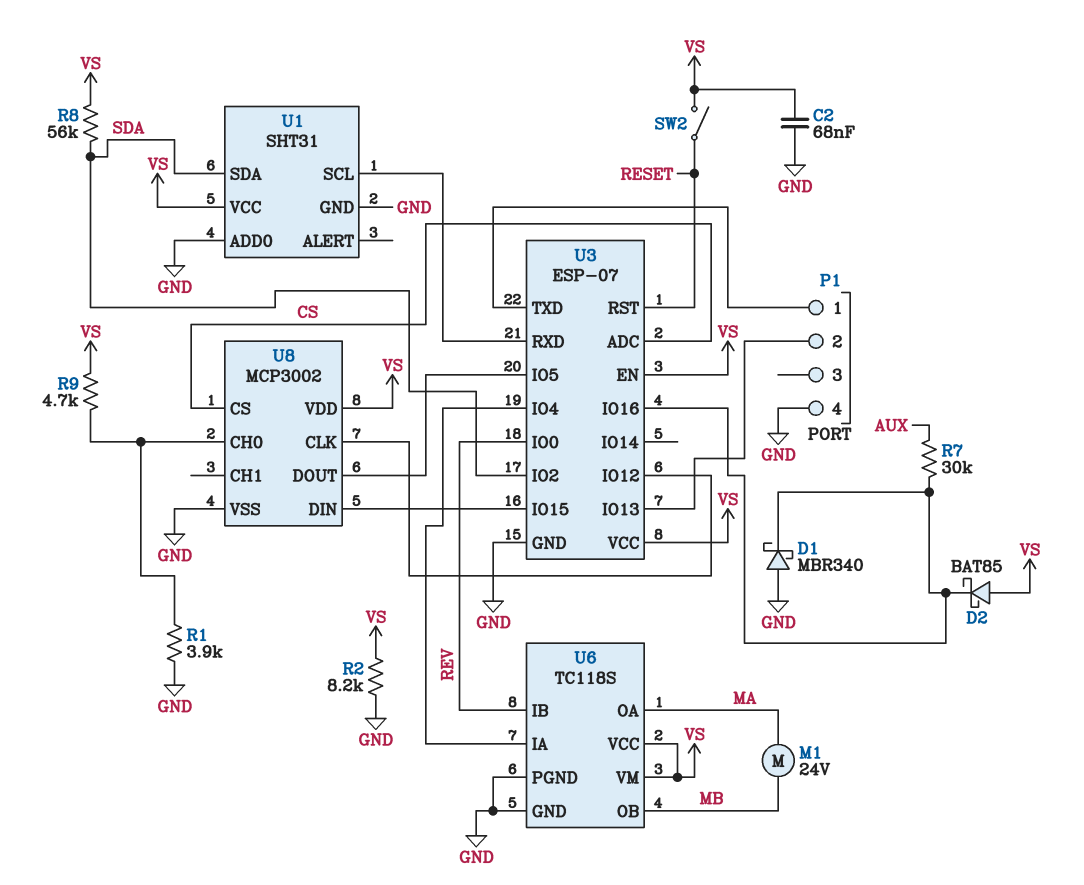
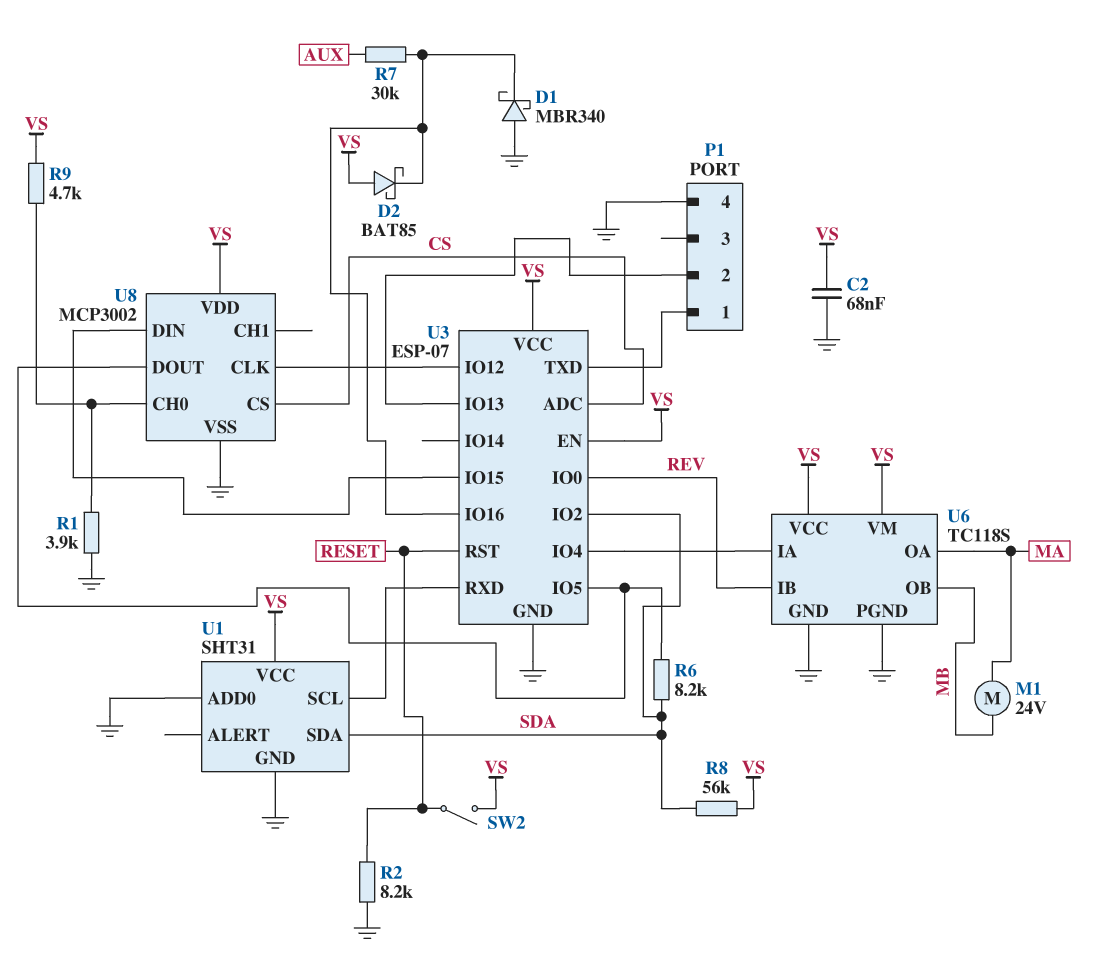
R2: 8.2k (GND, VS) -> 8.2k (GND, RESET)
R6: none -> 8.2k (SDA, U3/IO5)

